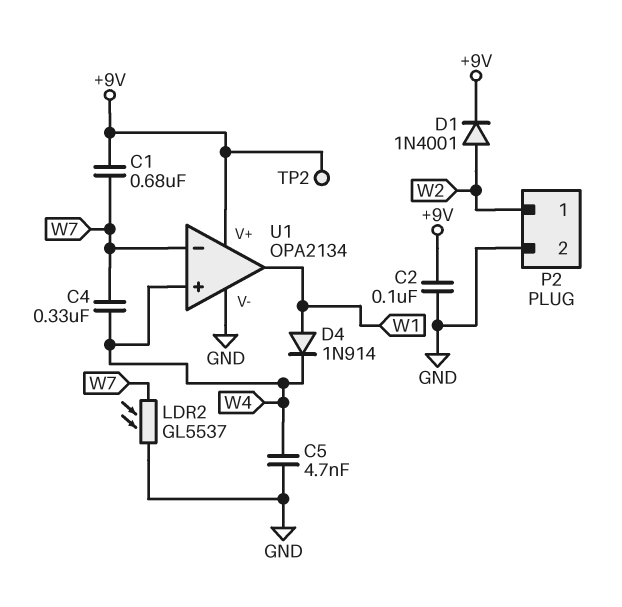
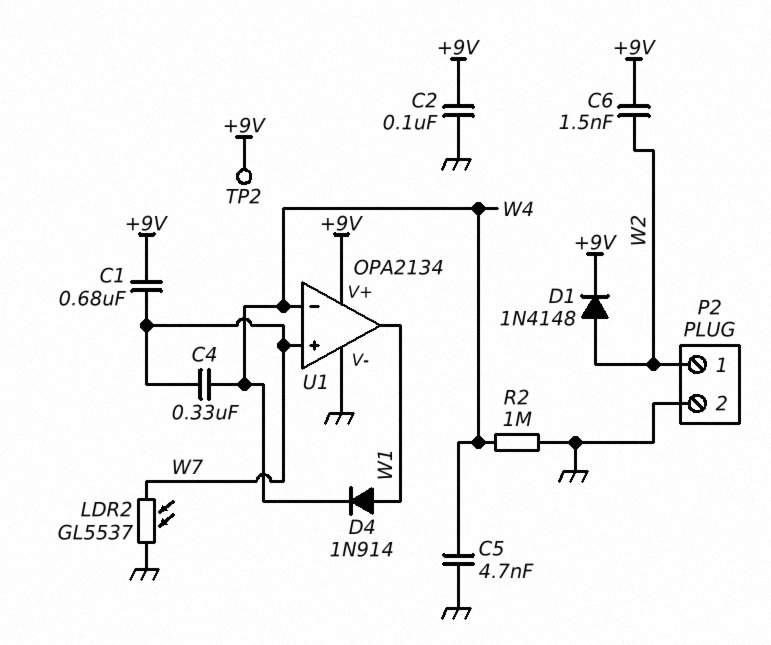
C6: none -> 1.5nF (+9V, W2)
D1: diode 1N4001 (A W2, K +9V) -> diode 1N4148 (A W2, K +9V)
R2: none -> 1M (GND, W4)
U1 pin in+: W4 -> W7
U1 pin in-: W7 -> W4

